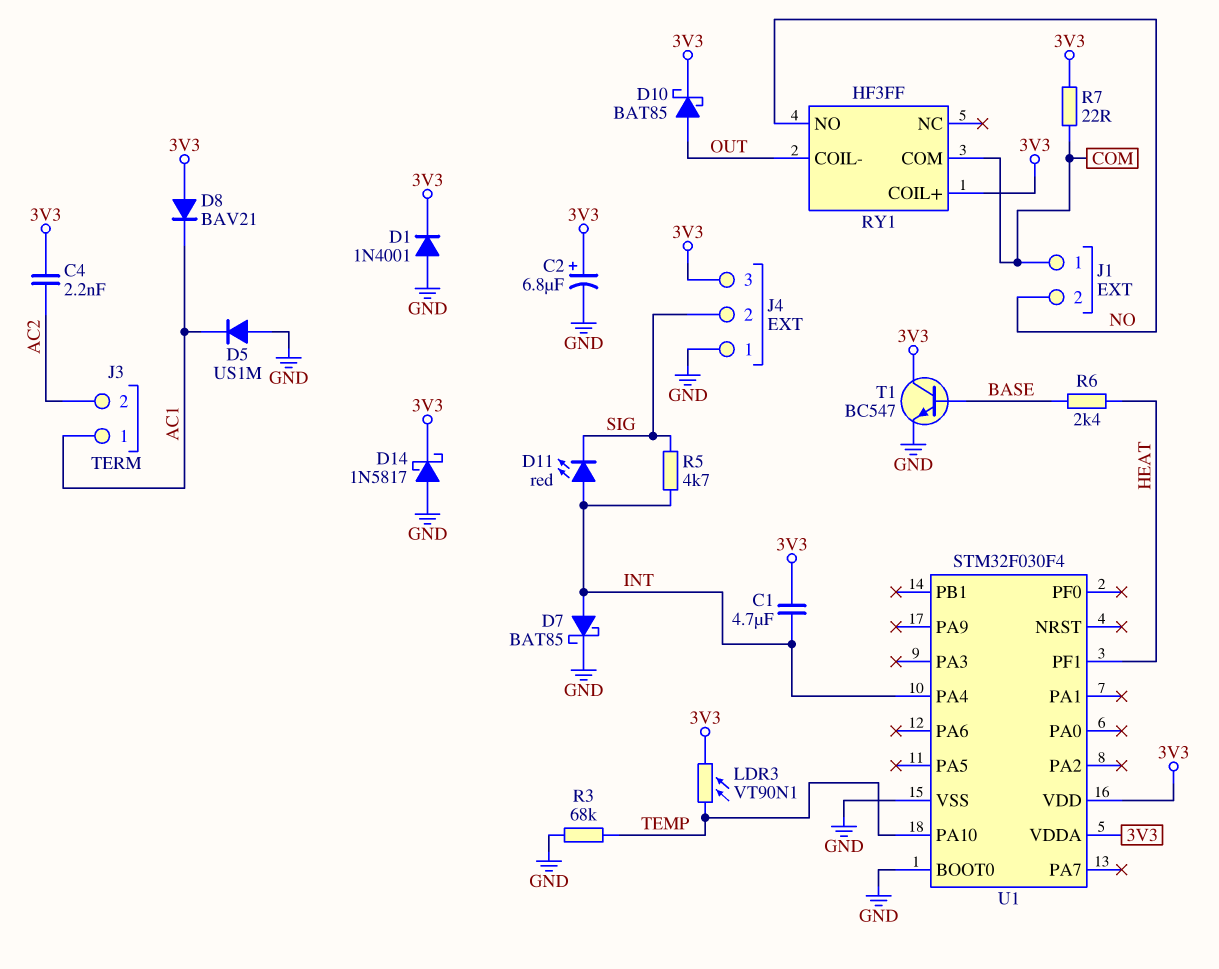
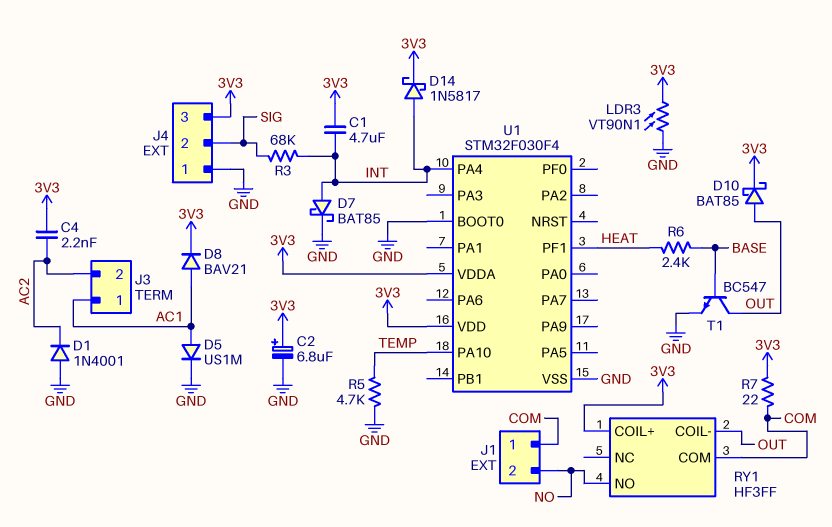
D1: diode 1N4001 (A GND, K 3V3) -> diode 1N4001 (A GND, K AC2)
D5: diode US1M (A GND, K AC1) -> diode US1M (A AC1, K GND)
D8: diode BAV21 (A 3V3, K AC1) -> diode BAV21 (A AC1, K 3V3)
D11: LED red (A INT, K SIG) -> none
D14: schottky 1N5817 (A GND, K 3V3) -> schottky 1N5817 (A INT, K 3V3)
LDR3: VT90N1 (3V3, TEMP) -> VT90N1 (3V3, GND)
R3: 68k (GND, TEMP) -> 68k (INT, SIG)
R5: 4.7k (INT, SIG) -> 4.7k (GND, TEMP)
T1: NPN BC547 (B BASE, C 3V3, E GND) -> NPN BC547 (B BASE, C OUT, E GND)

